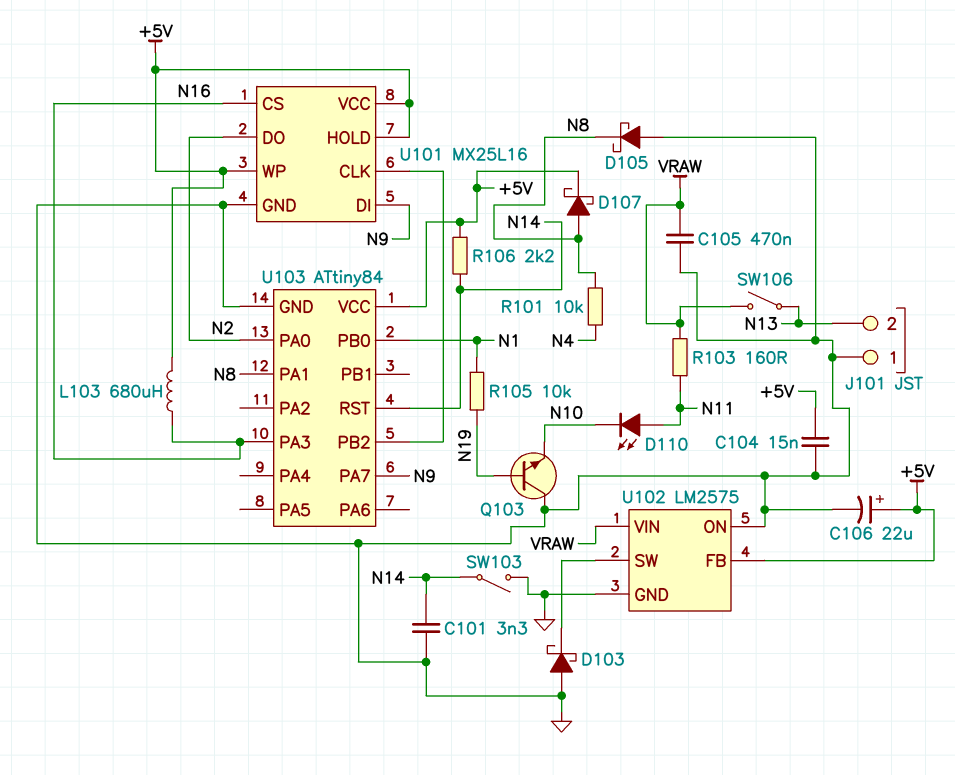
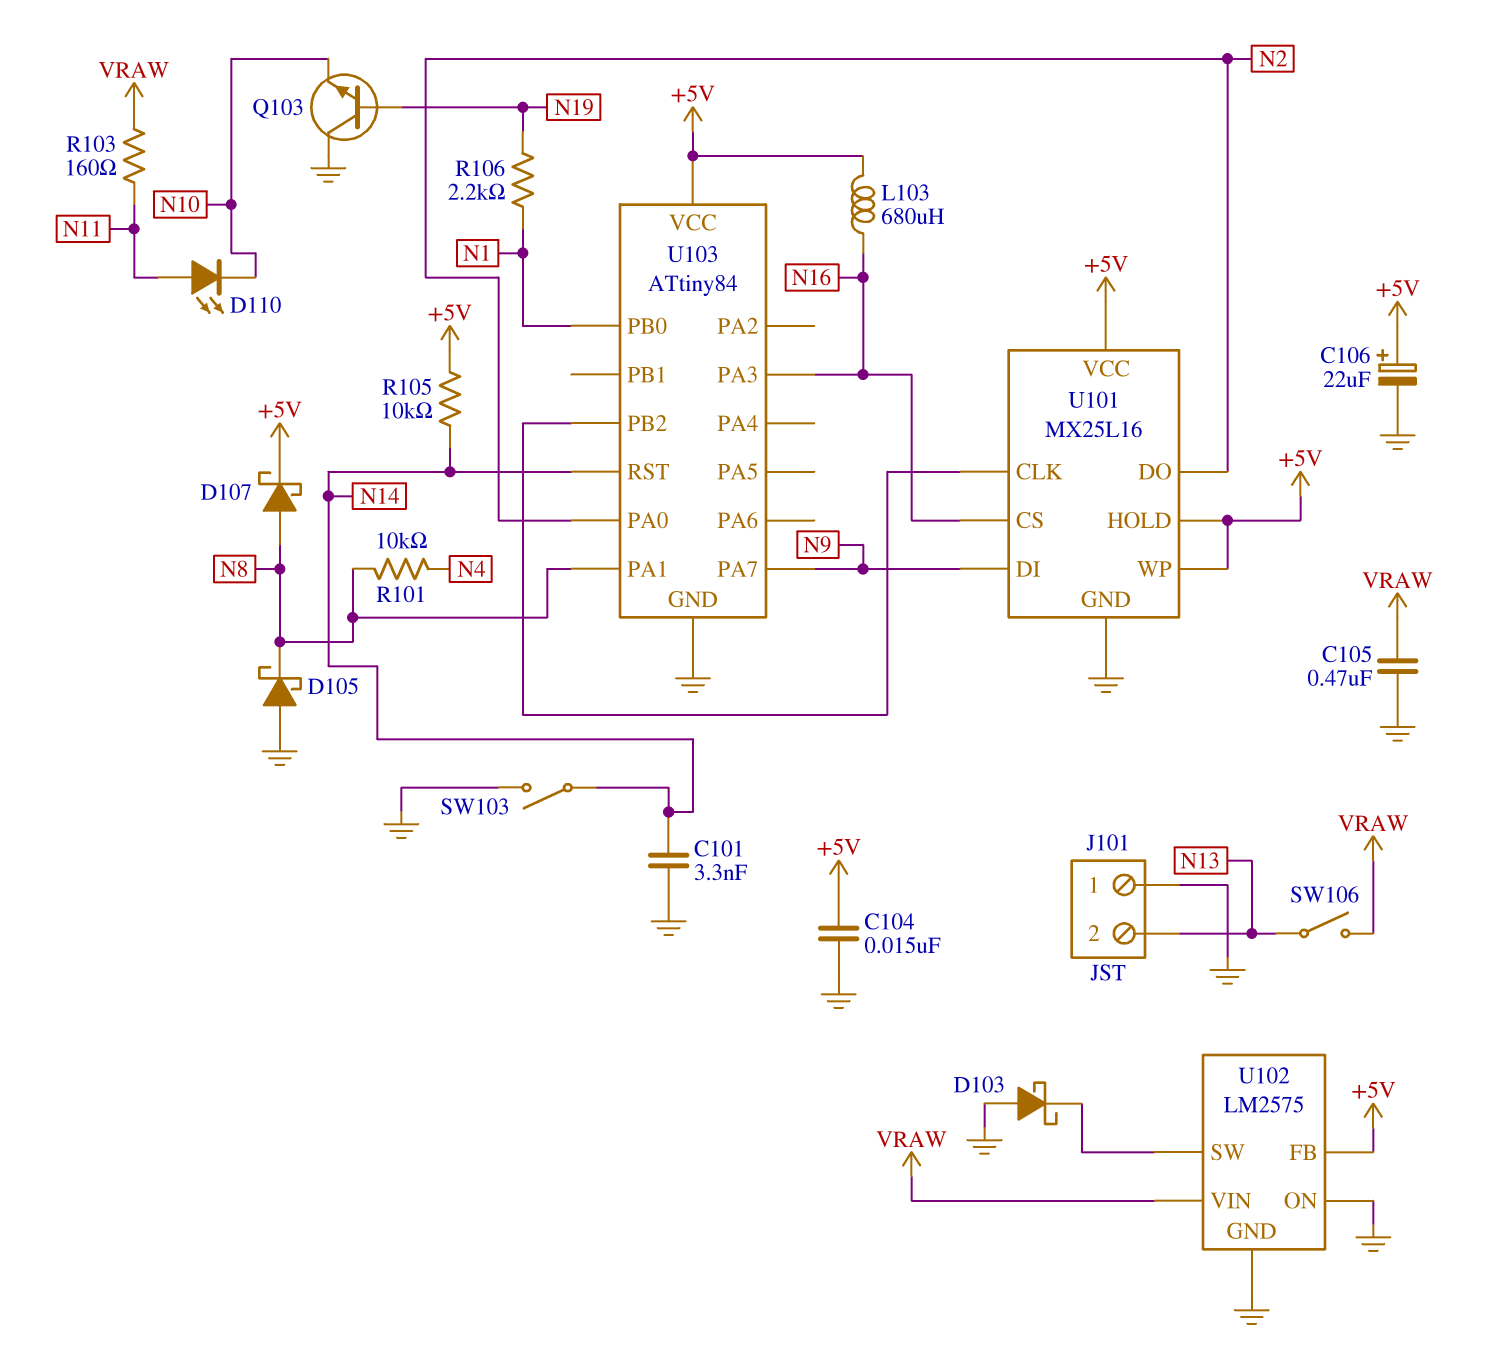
R105: 10k (N1, N19) -> 10k (+5V, N14)
R106: 2.2k (+5V, N14) -> 2.2k (N1, N19)

